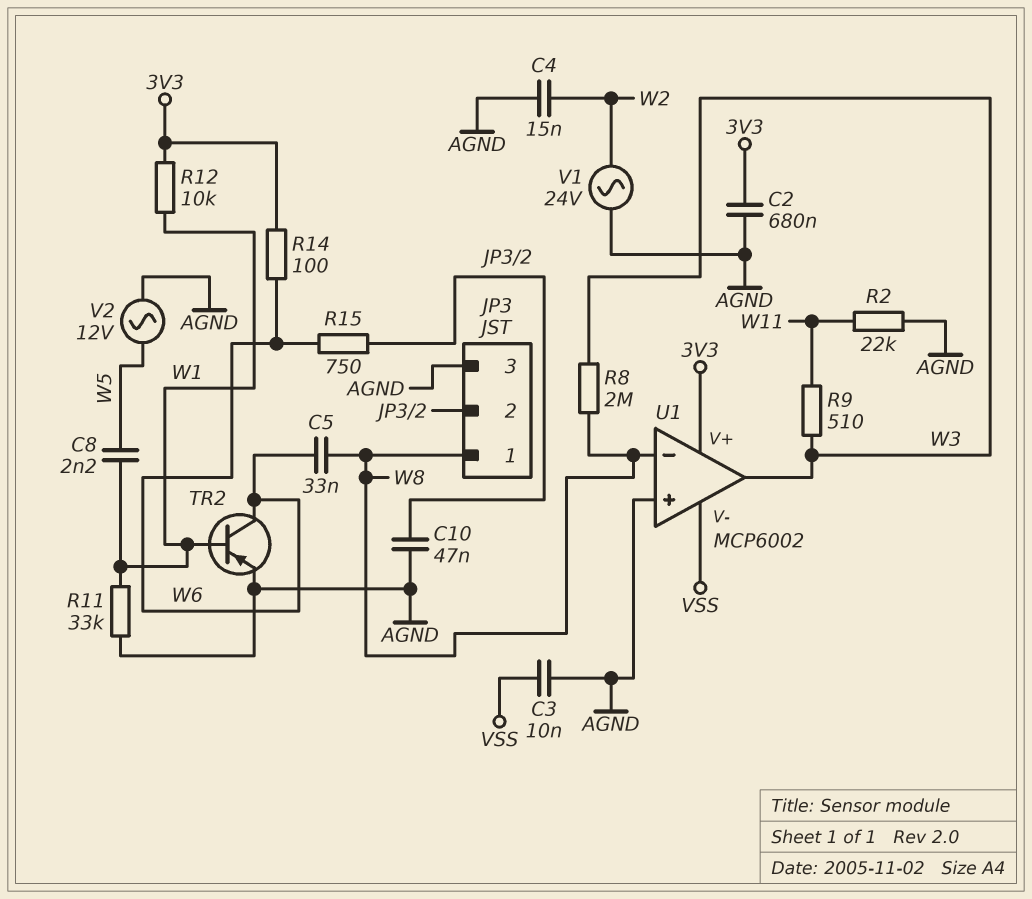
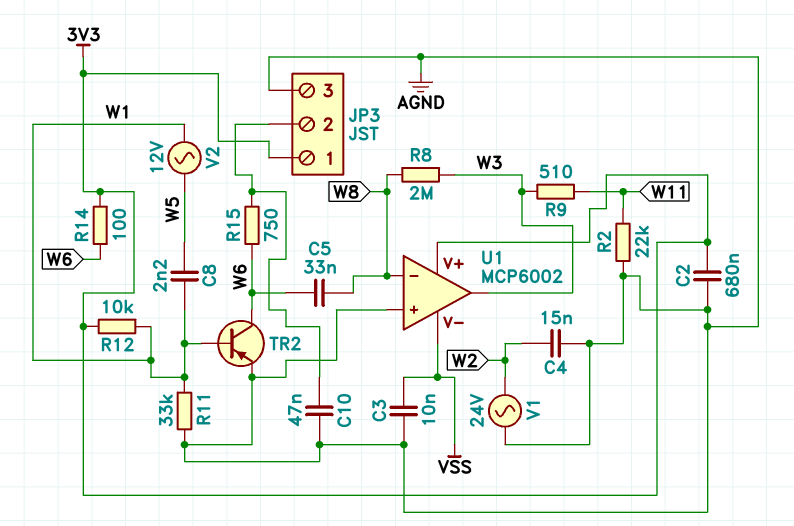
JP3 pin 1: W8 -> 3V3
V2: AC 12V (AGND, W5) -> AC 12V (W1, W5)

